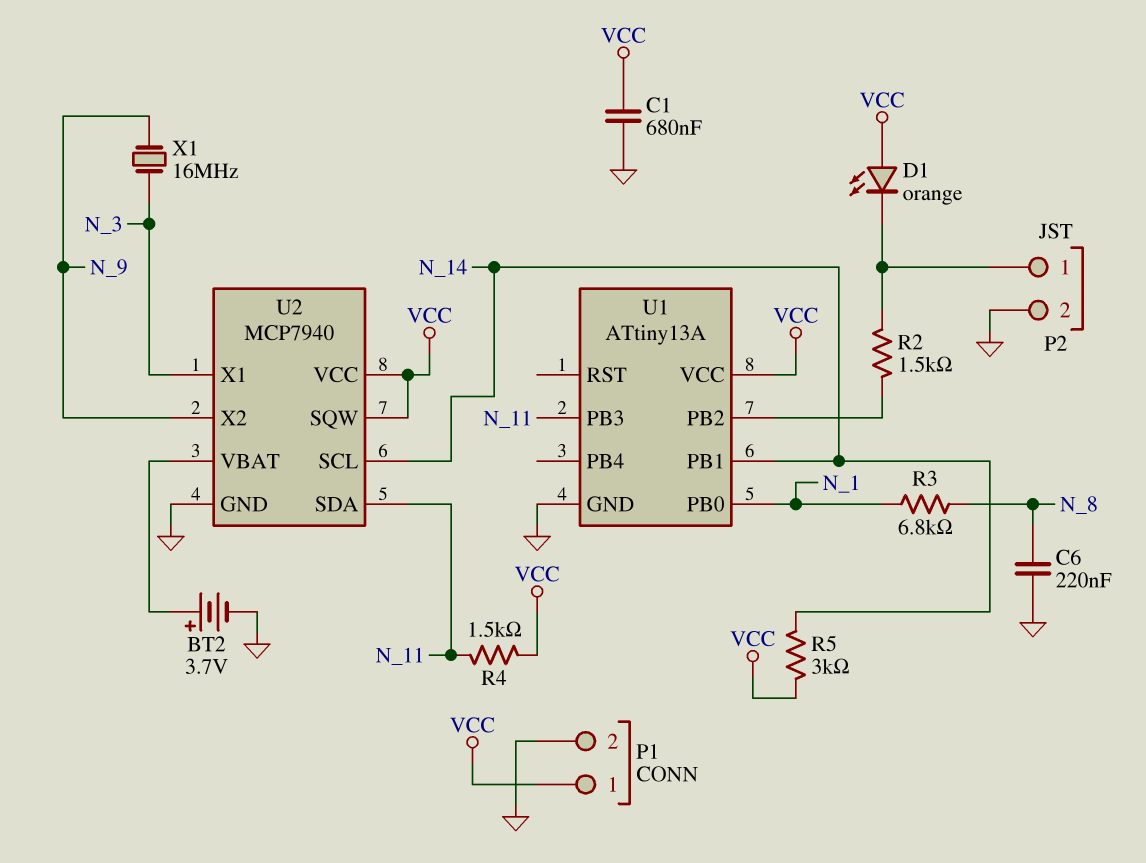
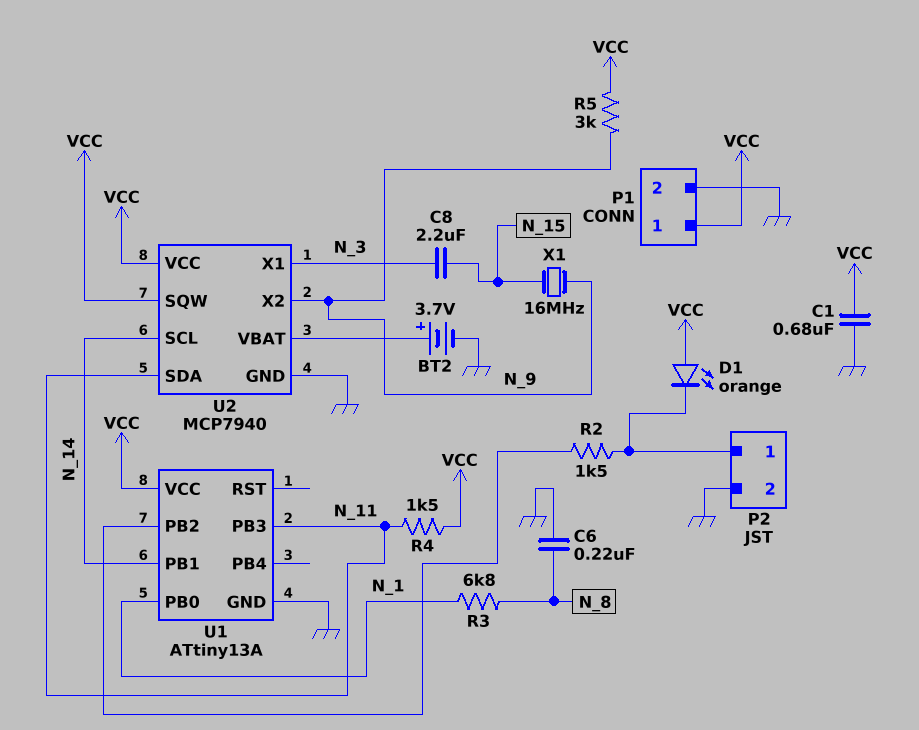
C8: none -> 2.2uF (N_3, N_15)
R5: 3k (N_14, VCC) -> 3k (N_9, VCC)
X1: 16MHz (N_3, N_9) -> 16MHz (N_9, N_15)

